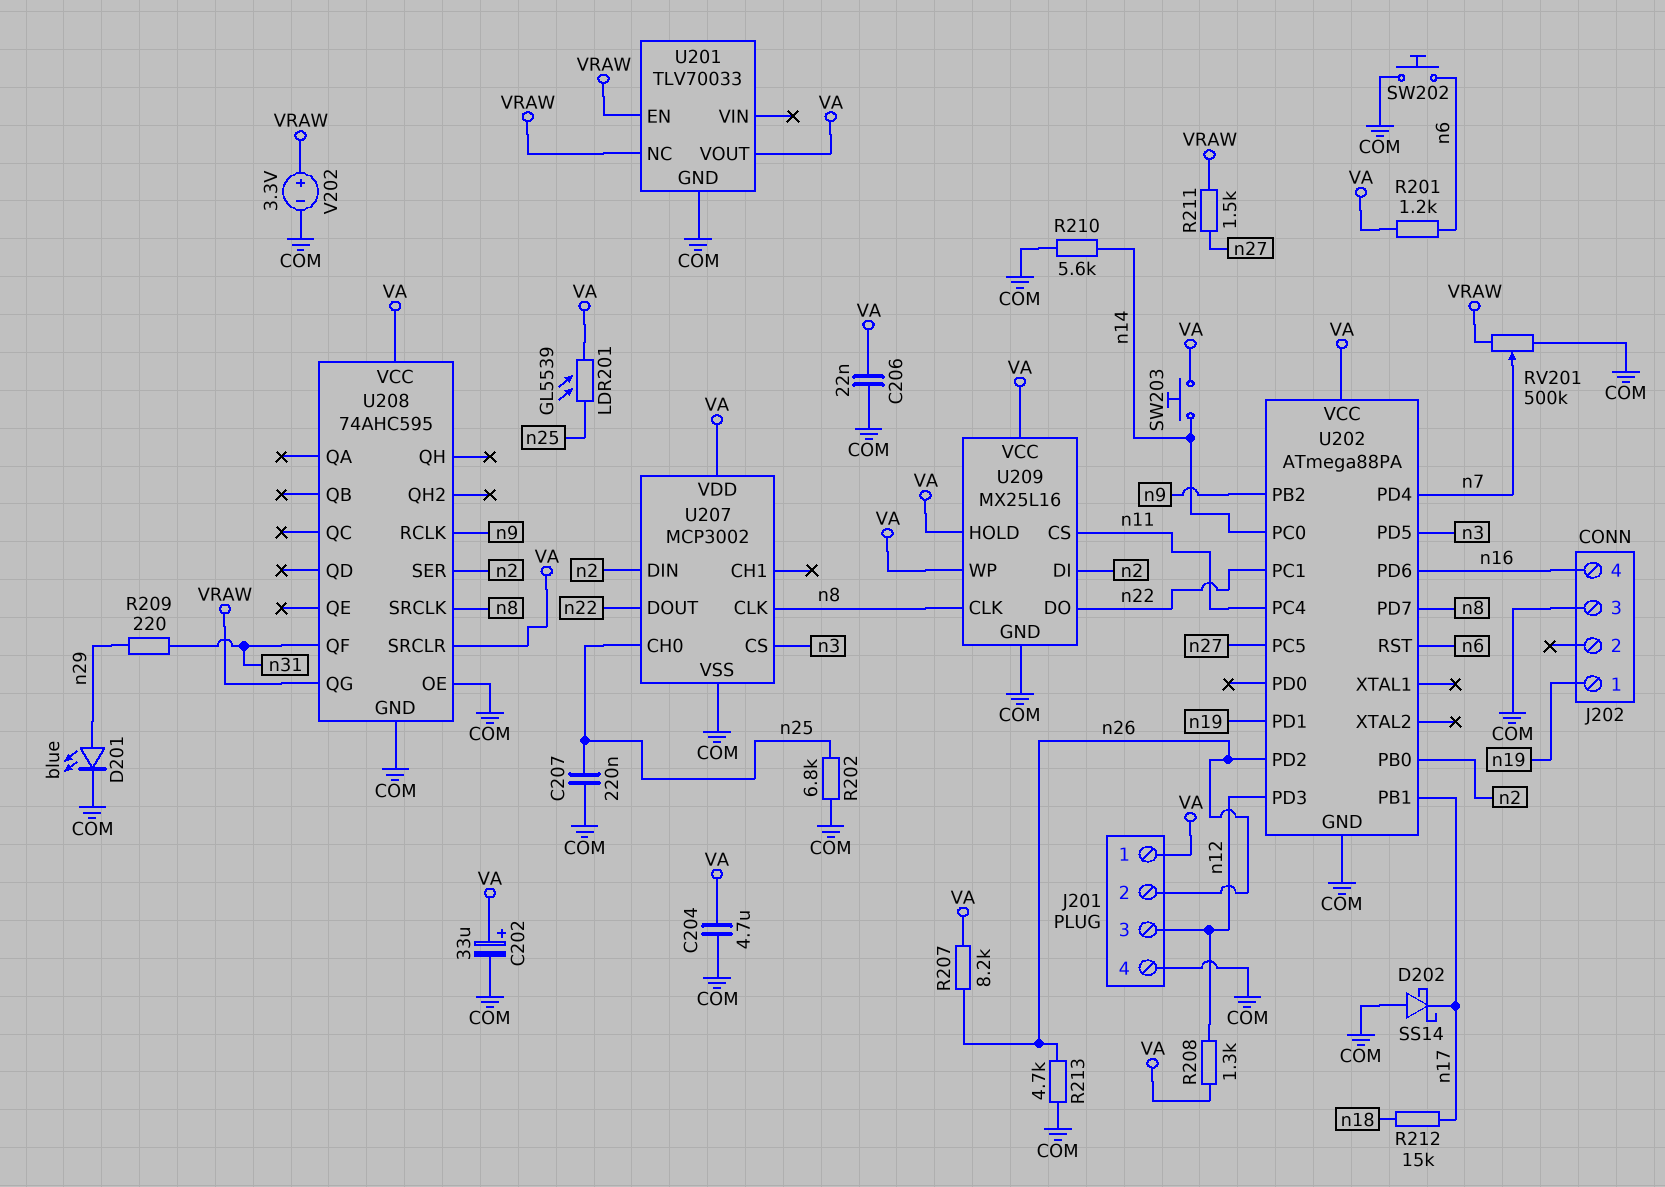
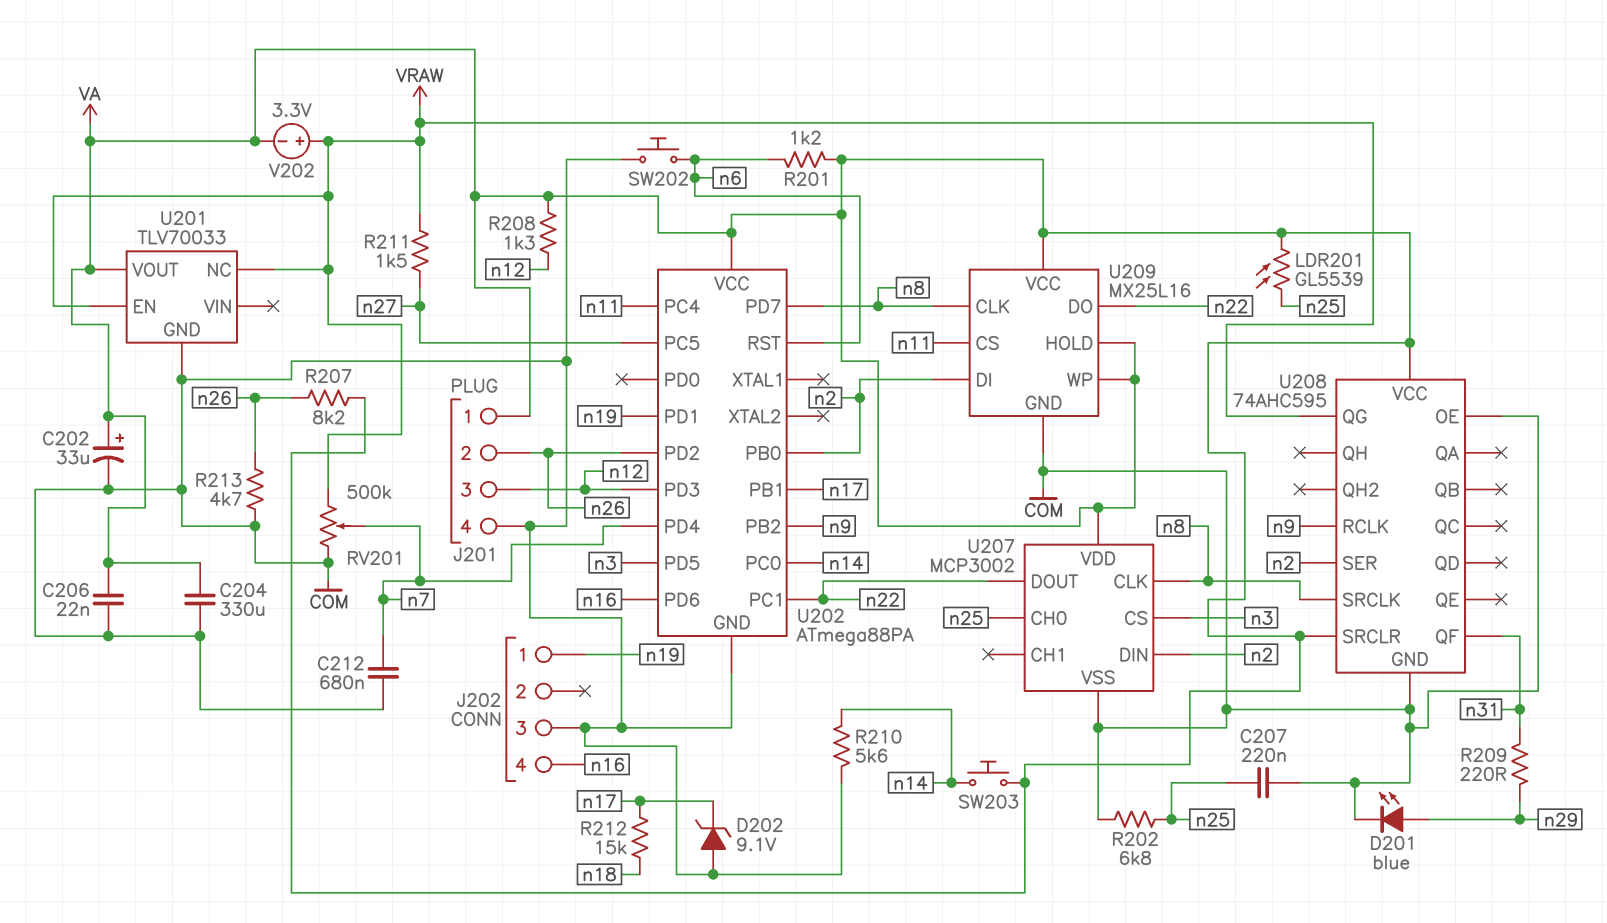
C204: 4.7uF (COM, VA) -> 330uF (COM, VA)
C212: none -> 680nF (COM, n7)
D202: schottky SS14 (A COM, K n17) -> zener 9.1V (A COM, K n17)
V202: 3.3V (plus VRAW, minus COM) -> 3.3V (plus VRAW, minus VA)

